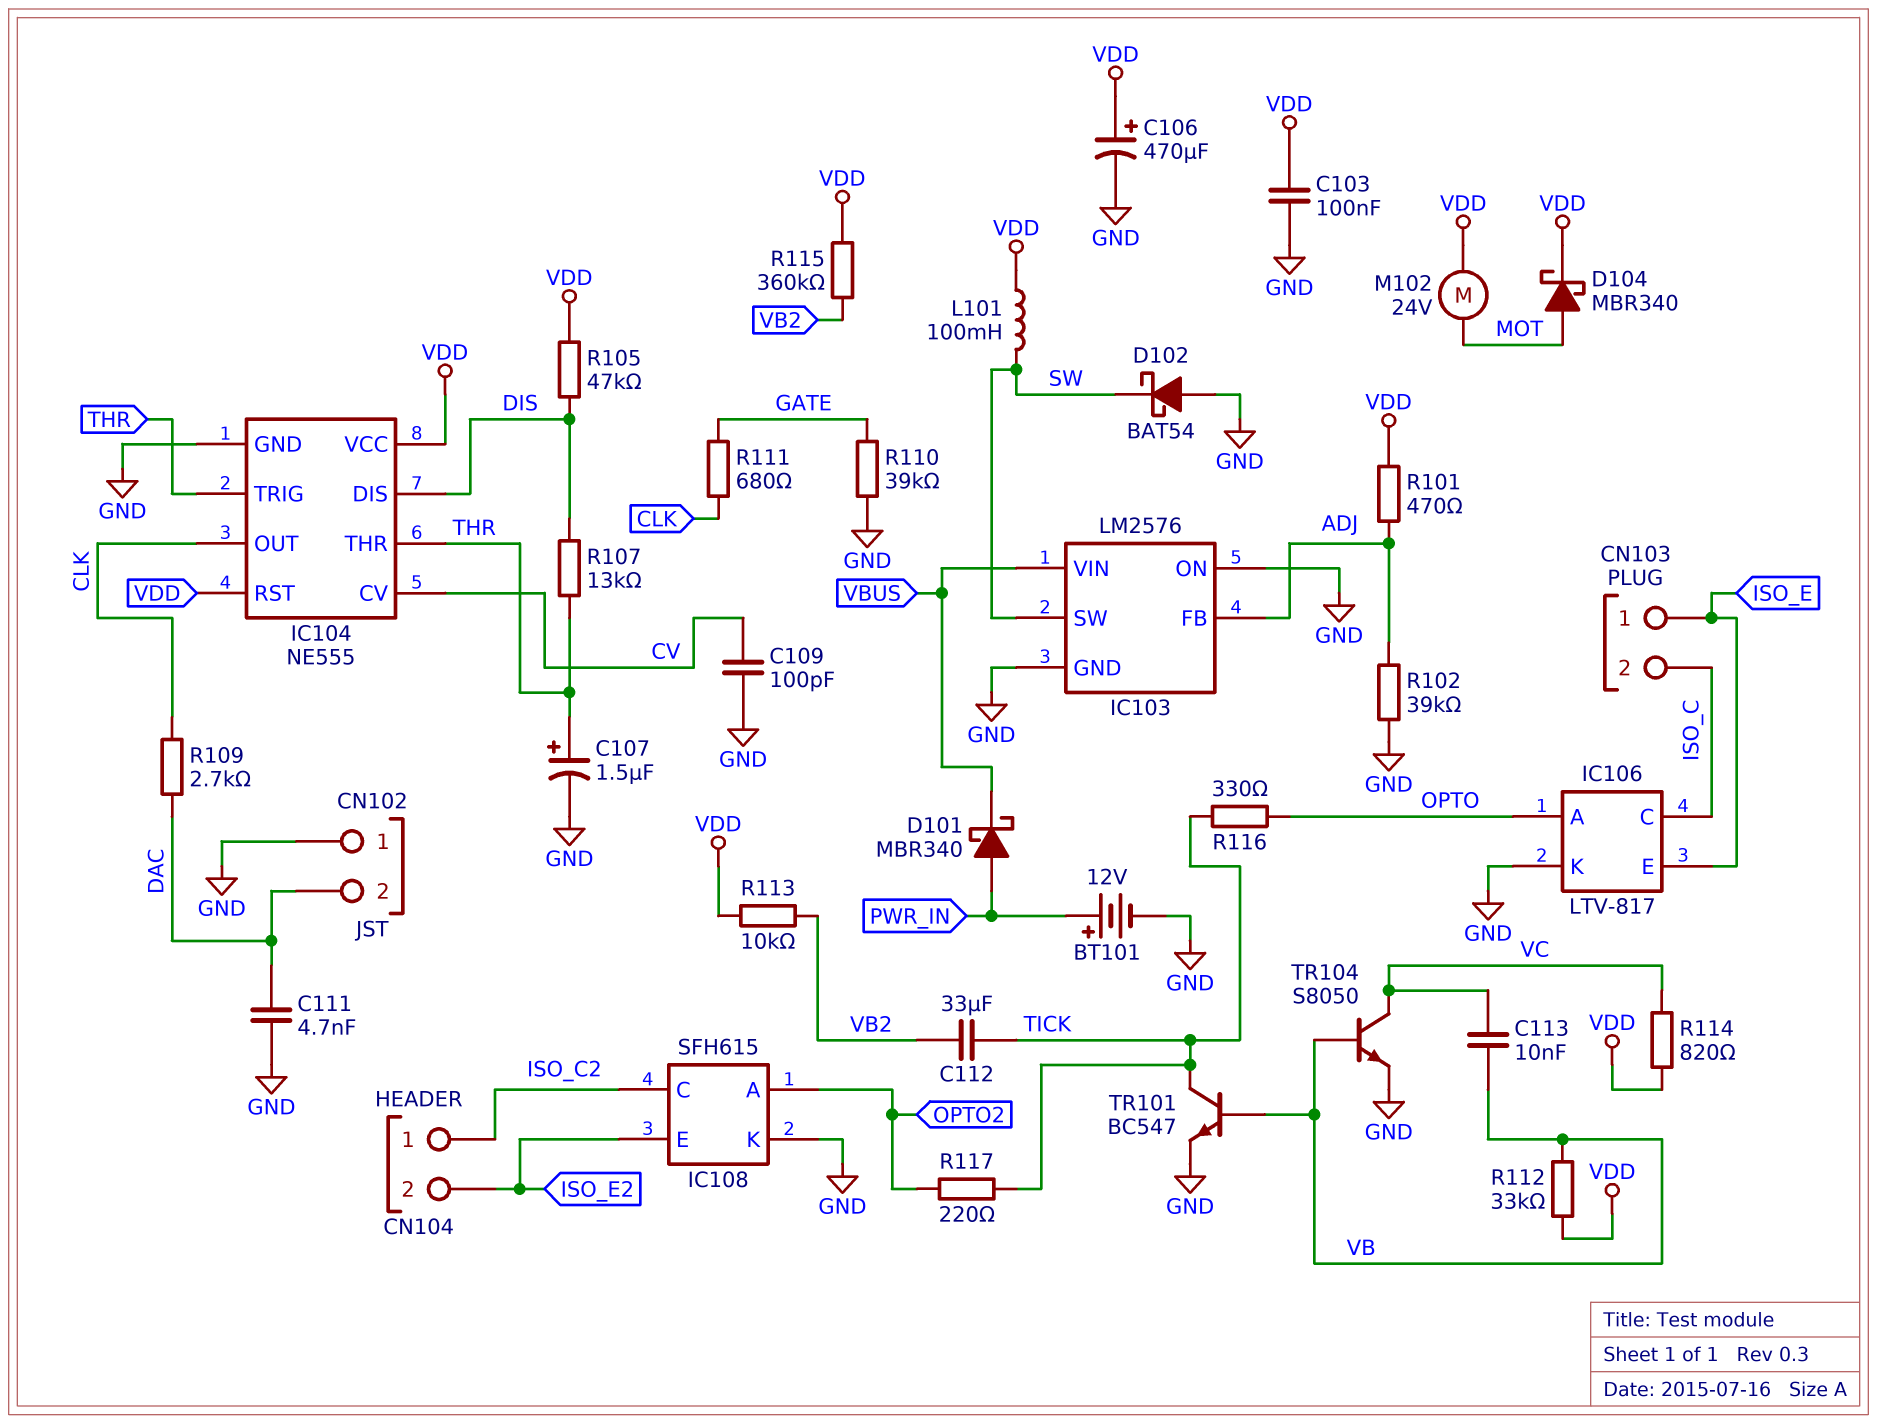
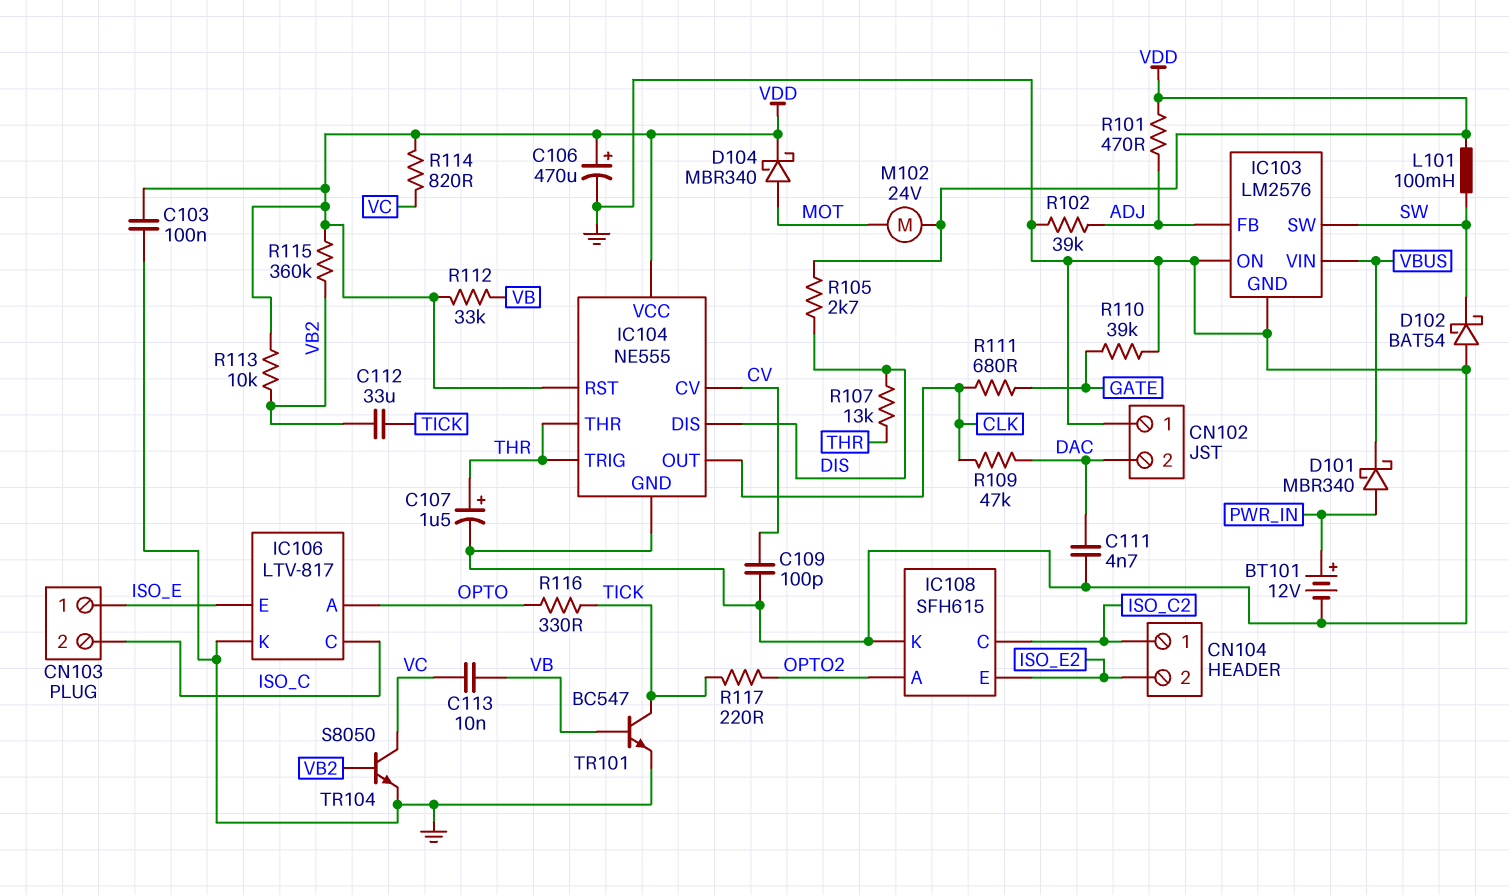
R105: 47k (DIS, VDD) -> 2.7k (DIS, VDD)
R109: 2.7k (CLK, DAC) -> 47k (CLK, DAC)
TR104: NPN S8050 (B VB, C VC, E GND) -> NPN S8050 (B VB2, C VC, E GND)

